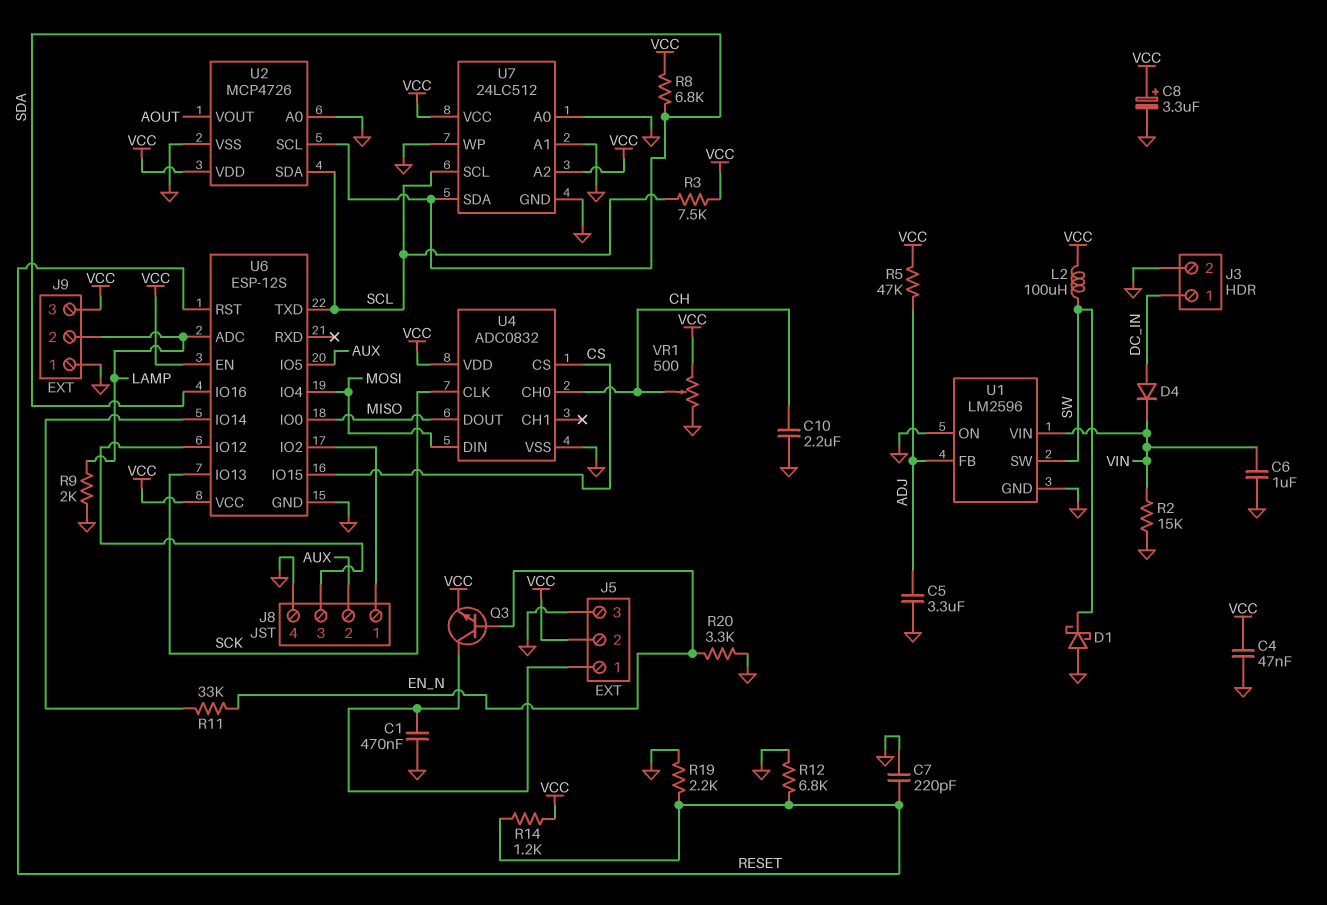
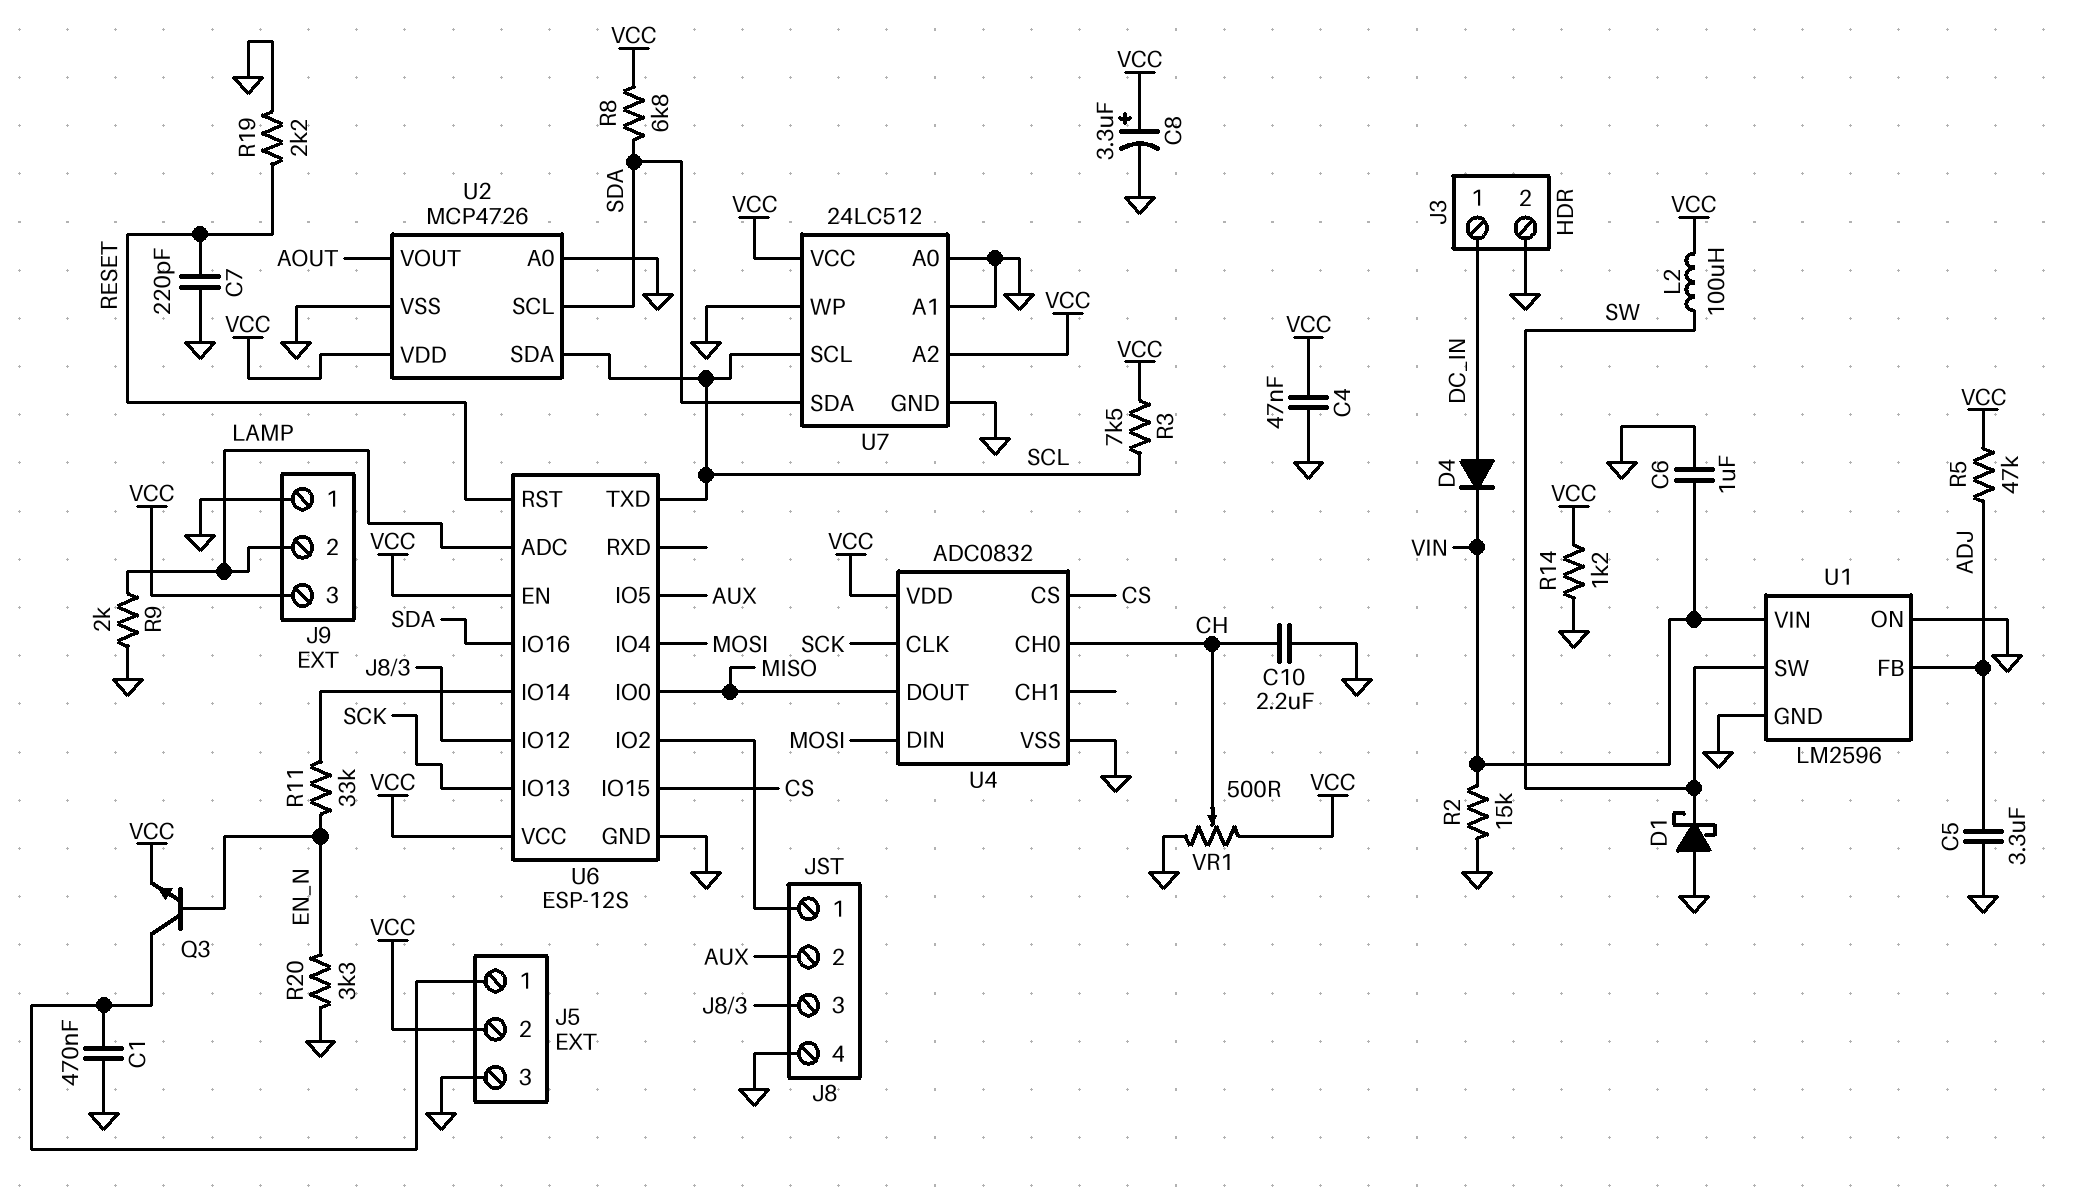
R12: 6.8k (GND, RESET) -> none
R14: 1.2k (RESET, VCC) -> 1.2k (GND, VCC)

